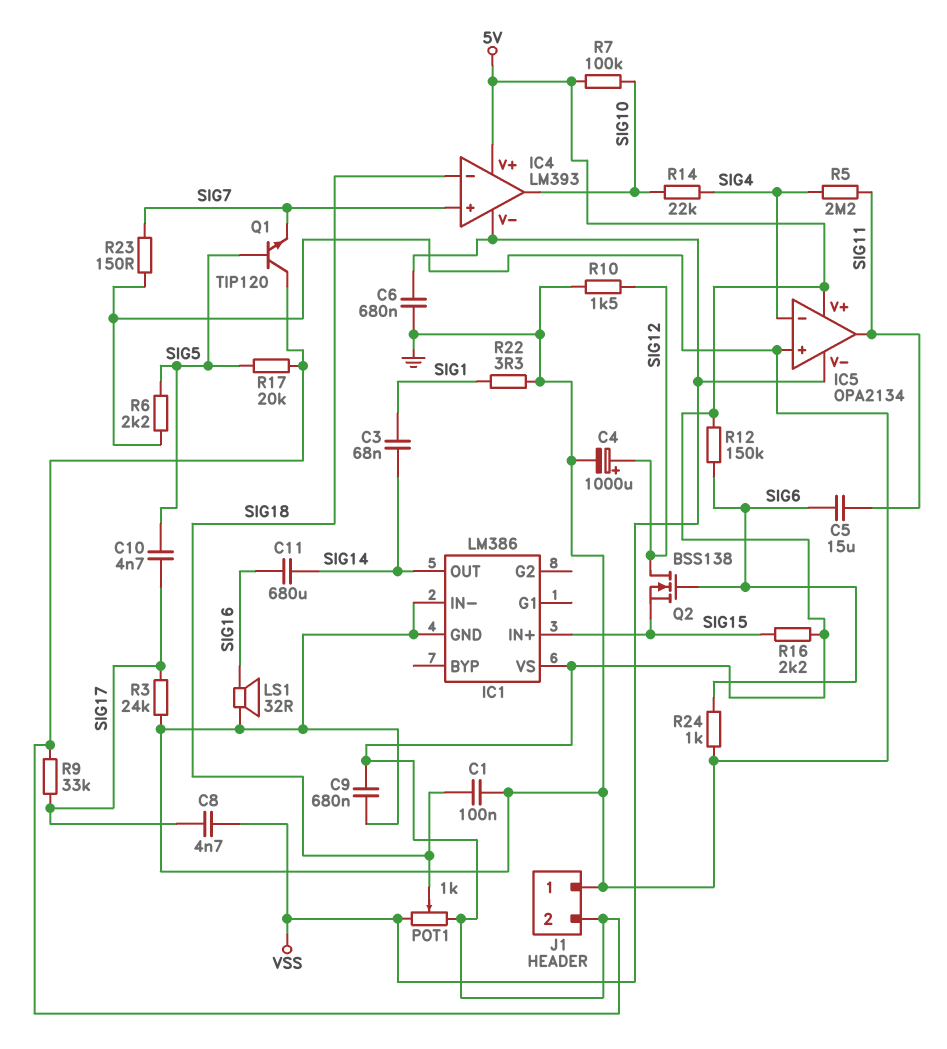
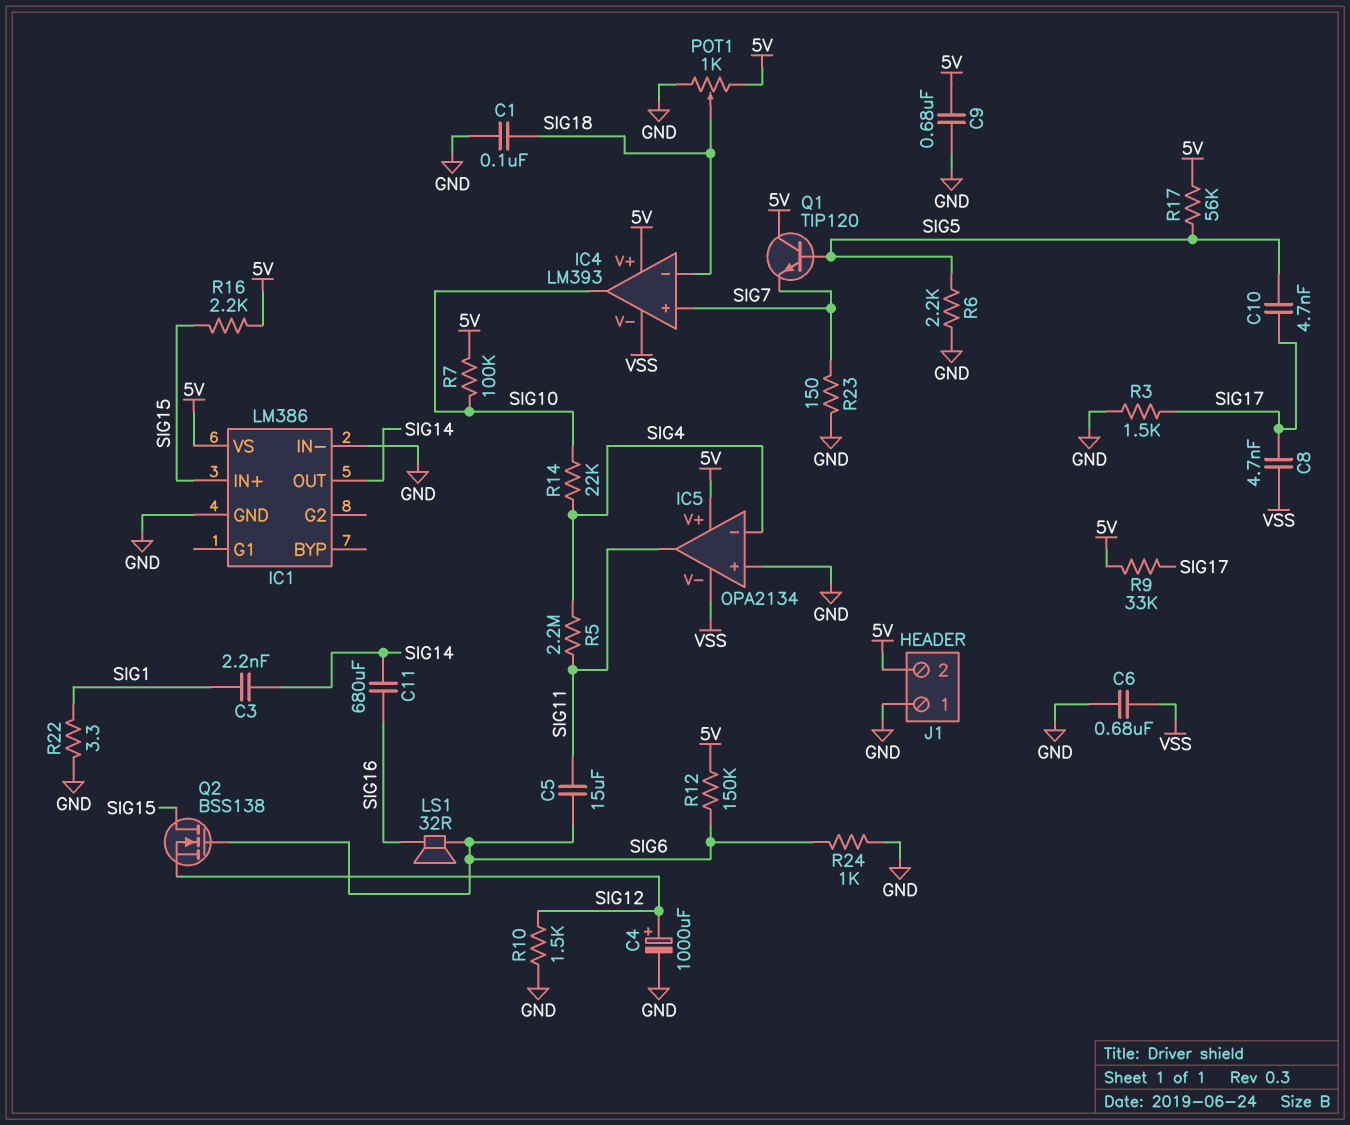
C3: 68nF (SIG1, SIG14) -> 2.2nF (SIG1, SIG14)
LS1: speaker 32R (GND, SIG16) -> speaker 32R (SIG6, SIG16)
POT1: 1k (5V, VSS, wiper SIG18) -> 1k (5V, GND, wiper SIG18)
Q2: NMOS BSS138 (G SIG6, D SIG12, S SIG15) -> NMOS BSS138 (G SIG6, D SIG15, S SIG12)
R3: 24k (GND, SIG17) -> 1.5k (GND, SIG17)
R17: 20k (5V, SIG5) -> 56k (5V, SIG5)

